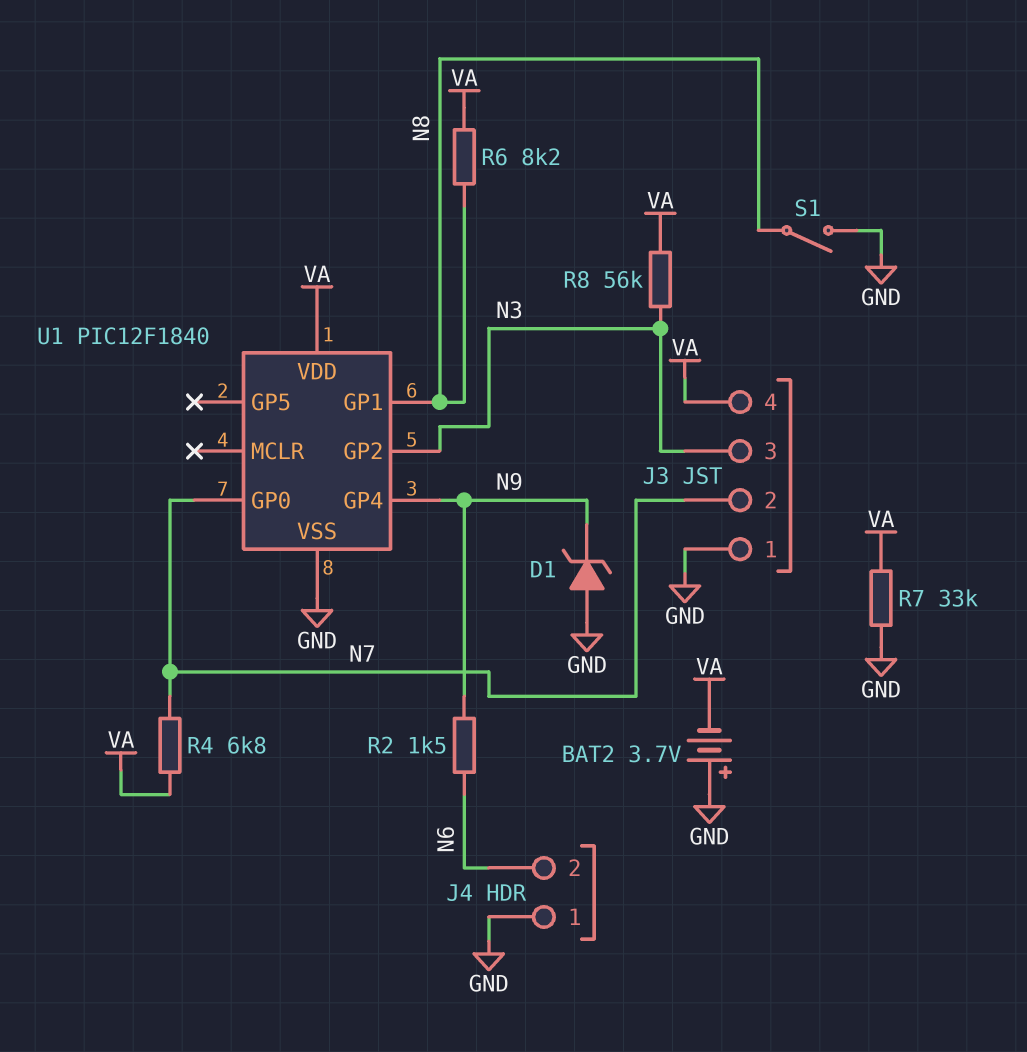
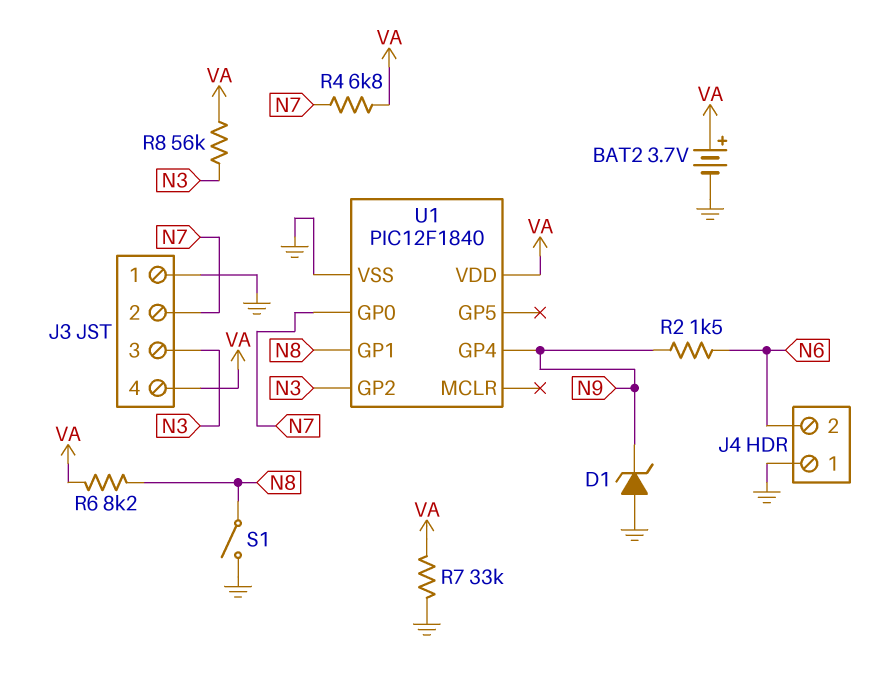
BAT2: 3.7V (plus GND, minus VA) -> 3.7V (plus VA, minus GND)

